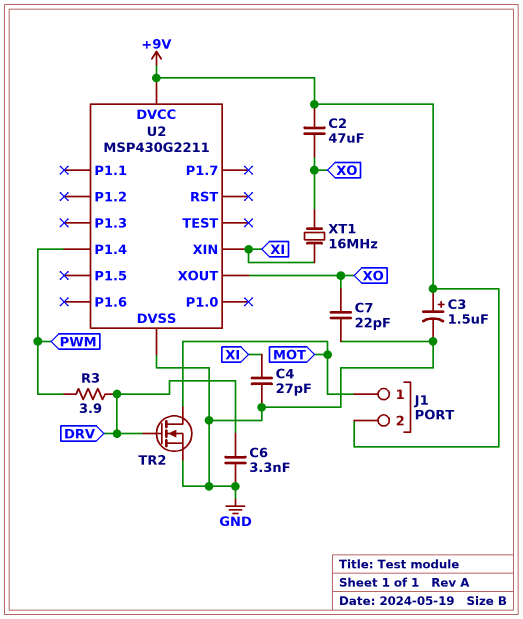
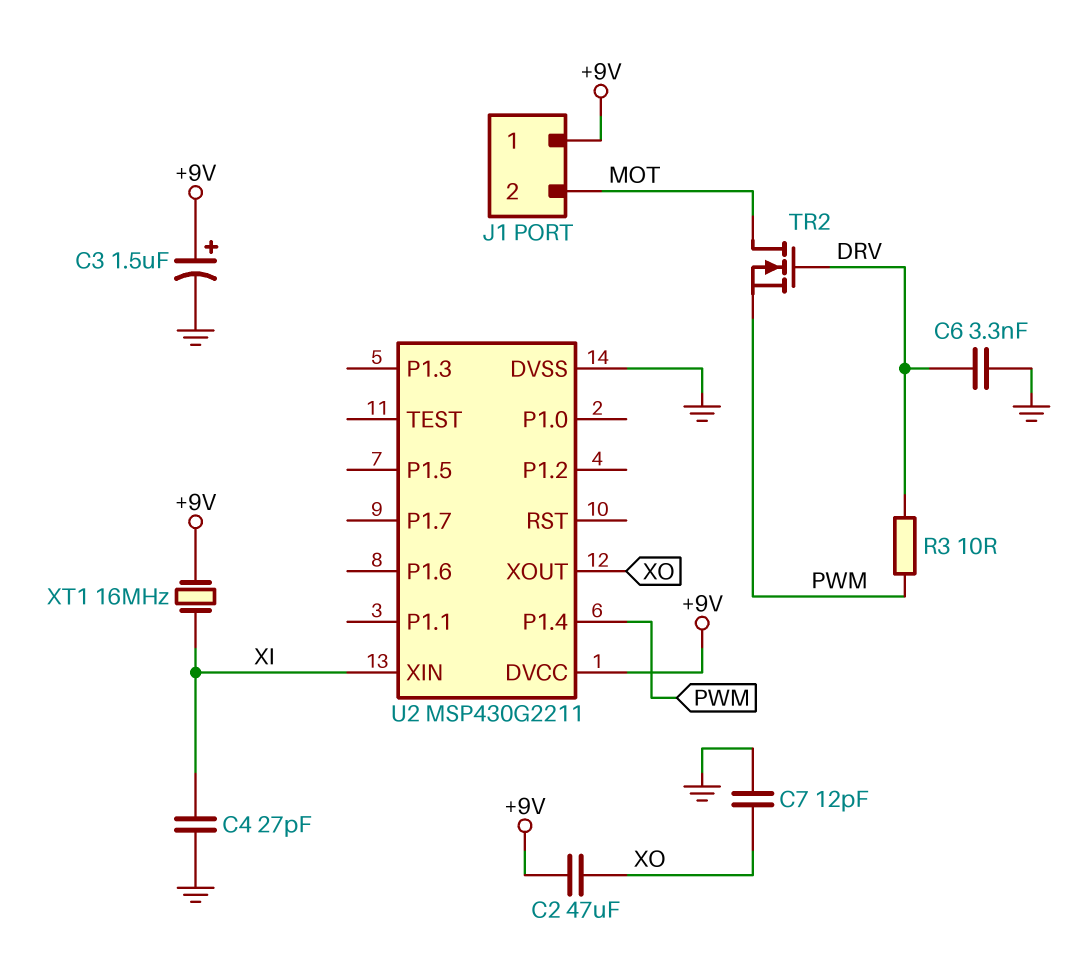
C7: 22pF (GND, XO) -> 12pF (GND, XO)
J1 pin 1: MOT -> +9V
J1 pin 2: +9V -> MOT
R3: 3.9 (DRV, PWM) -> 10 (DRV, PWM)
TR2: NMOS (G DRV, D MOT, S GND) -> NMOS (G DRV, D MOT, S PWM)
XT1: 16MHz (XI, XO) -> 16MHz (+9V, XI)

